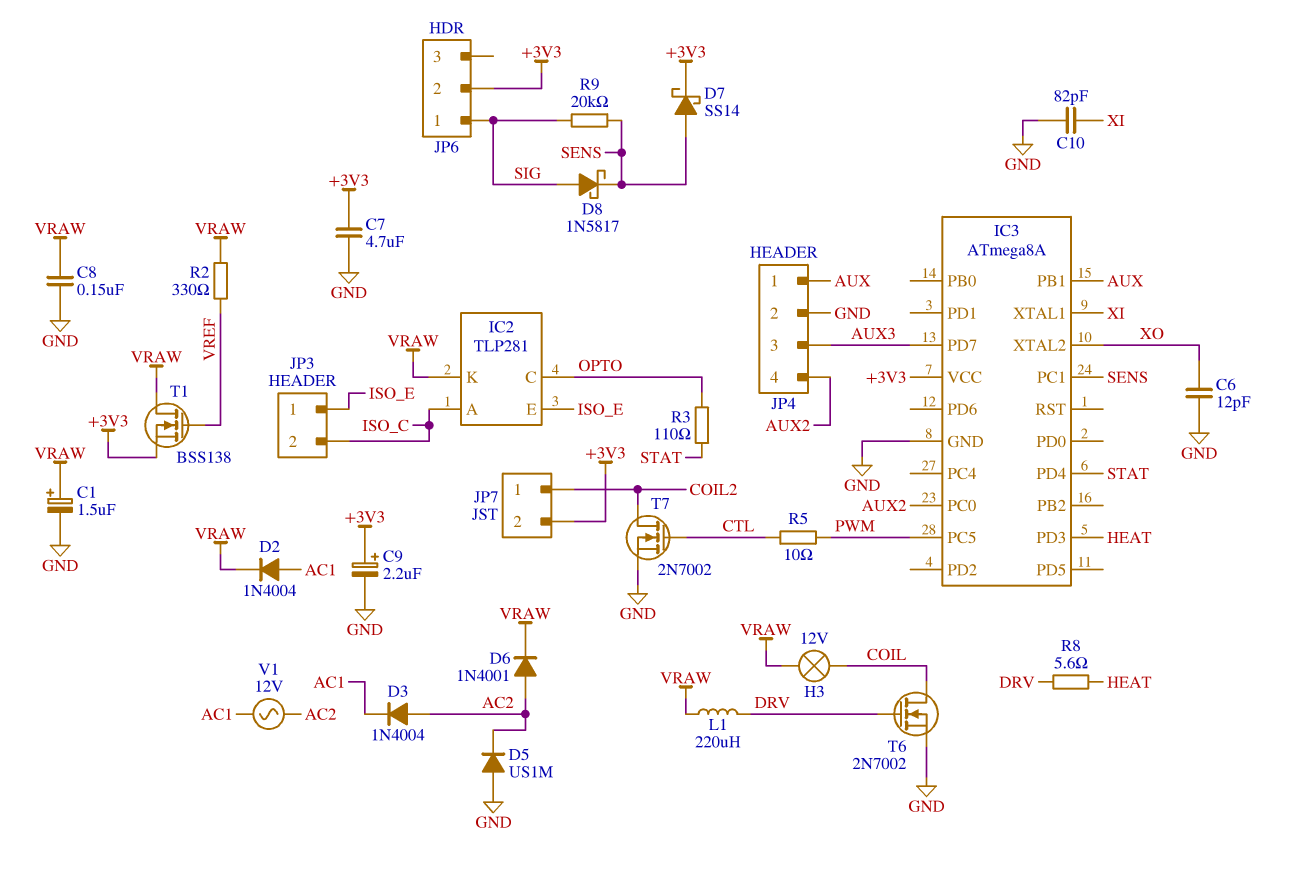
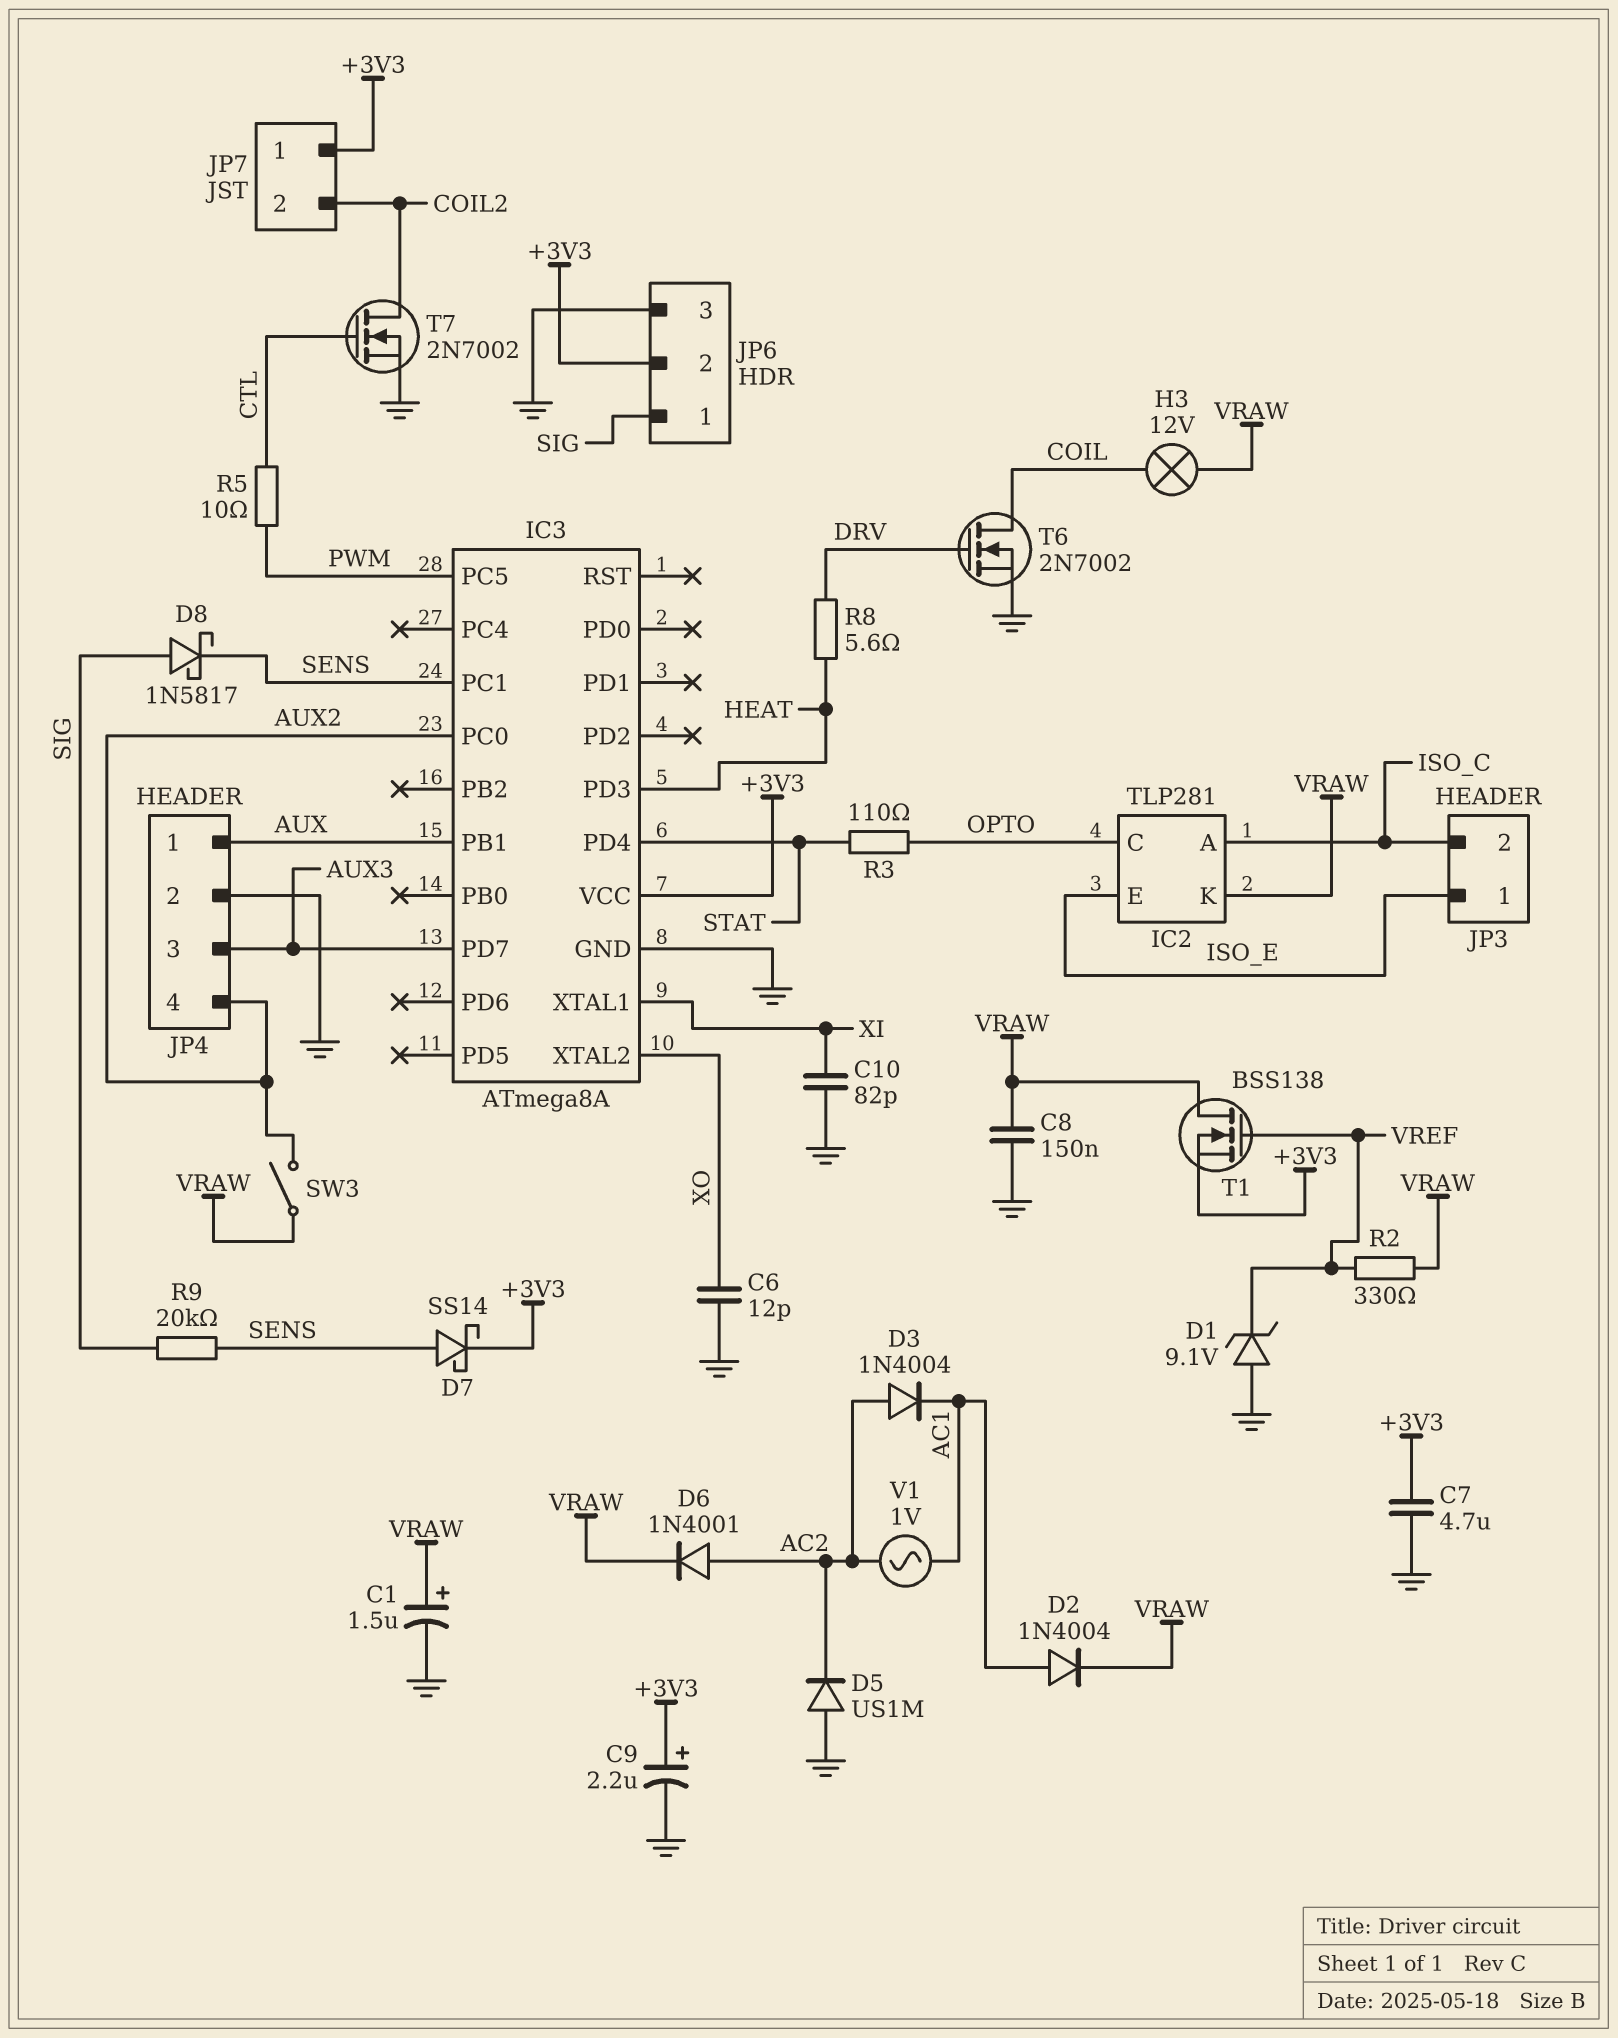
D1: none -> zener 9.1V (A GND, K VREF)
JP6 pin 3: none -> GND
JP7 pin 1: COIL2 -> +3V3
JP7 pin 2: +3V3 -> COIL2
L1: 220uH (DRV, VRAW) -> none
SW3: none -> switch (AUX2, VRAW)
V1: AC 12V (AC1, AC2) -> AC 1V (AC1, AC2)

